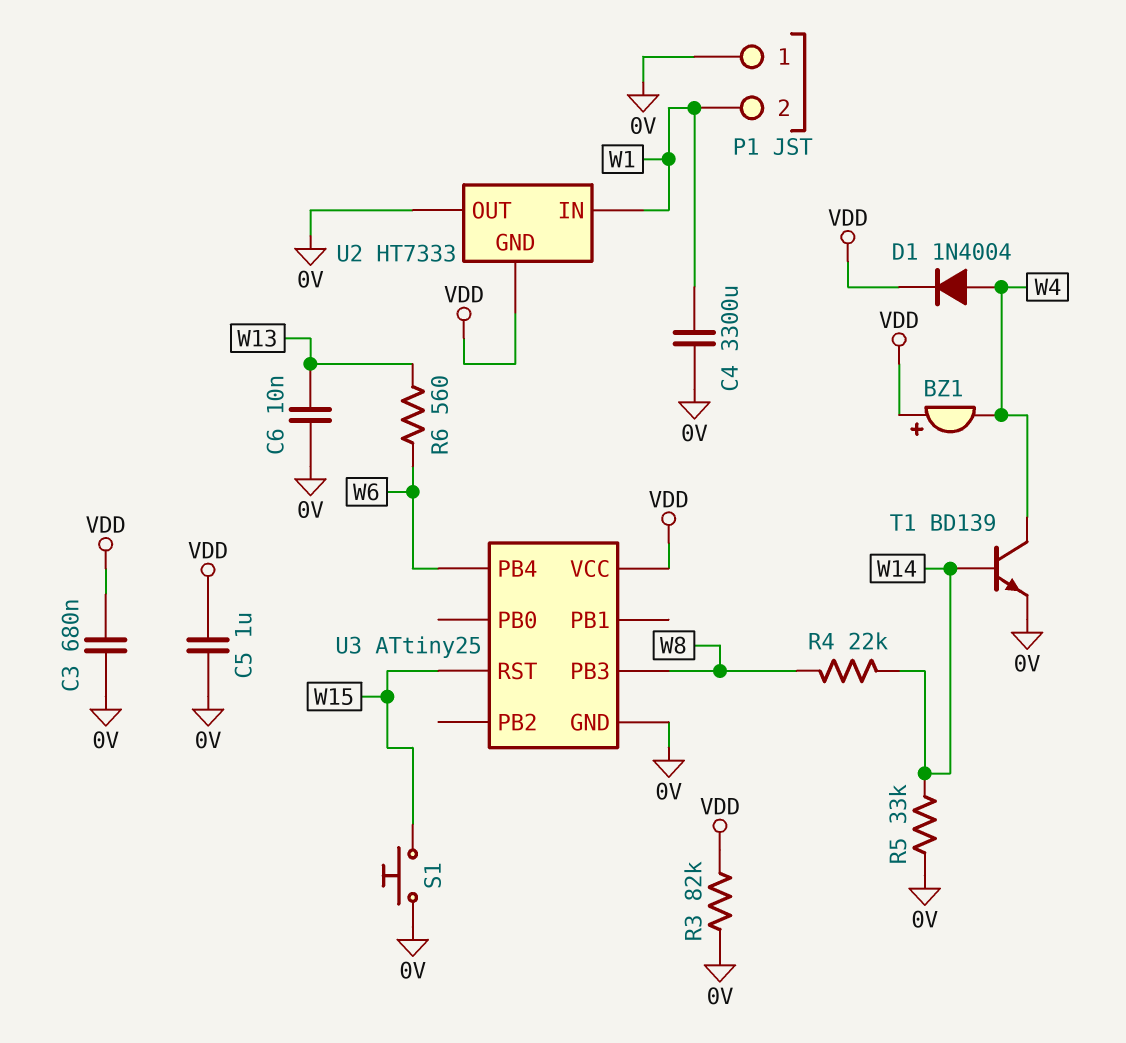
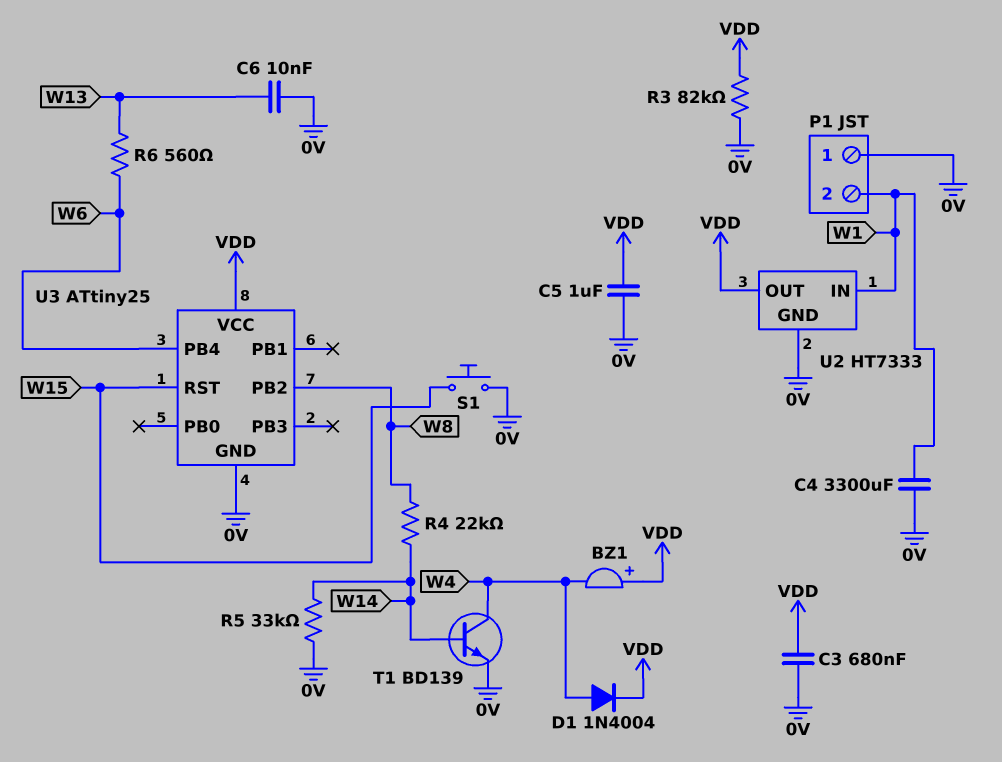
U2 pin GND: VDD -> 0V
U2 pin OUT: 0V -> VDD
U3 pin PB2: none -> W8
U3 pin PB3: W8 -> none

